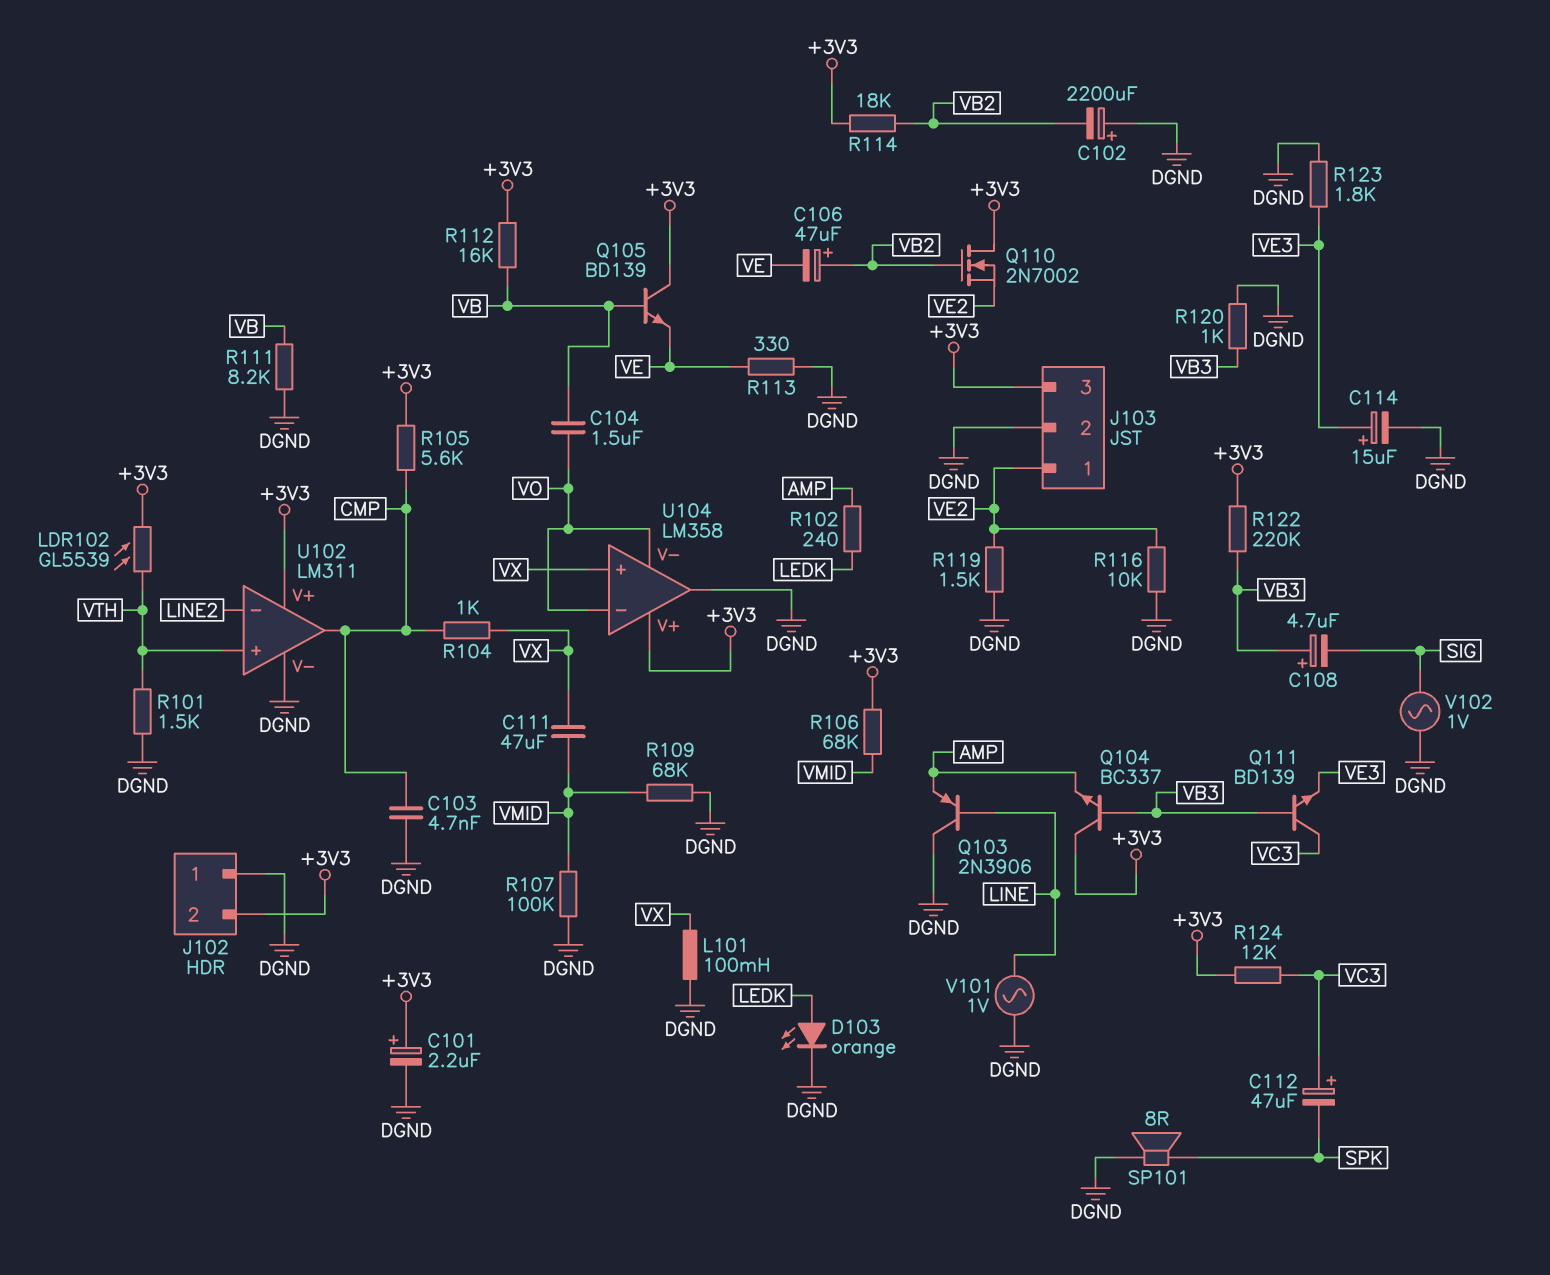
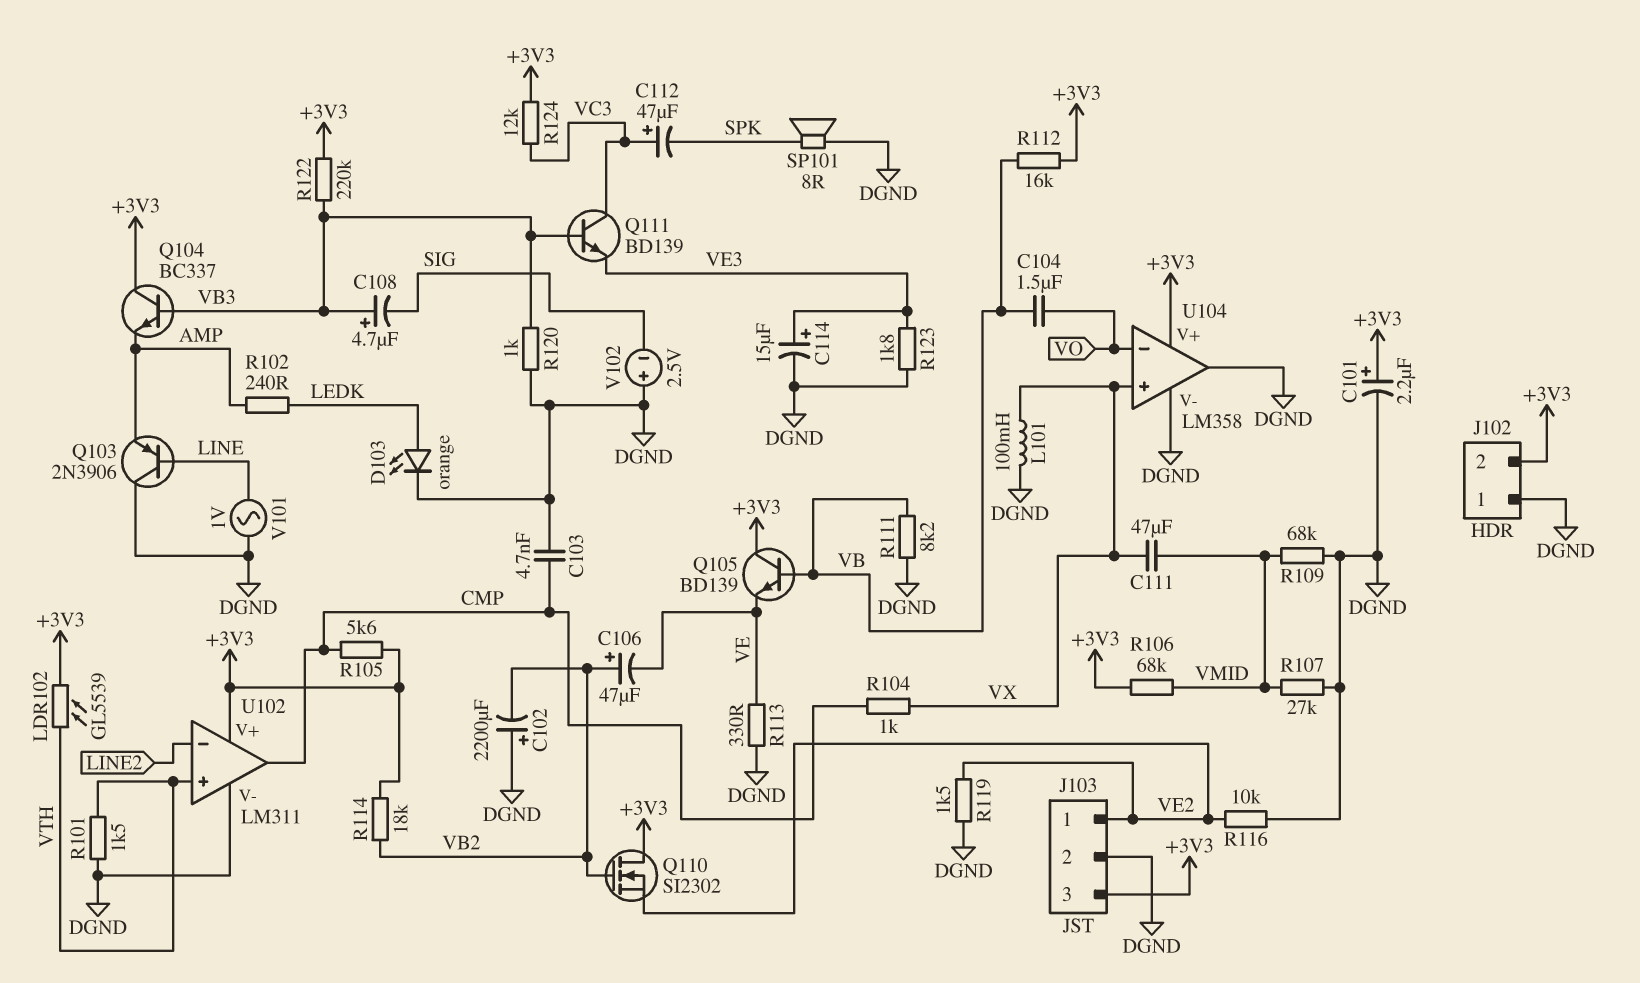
Q110: NMOS 2N7002 (G VB2, D +3V3, S VE2) -> NMOS SI2302 (G VB2, D +3V3, S VE2)
R107: 100k (DGND, VMID) -> 27k (DGND, VMID)
U104 pin V-: VO -> DGND
V102: AC 1V (DGND, SIG) -> 2.5V (plus DGND, minus SIG)

